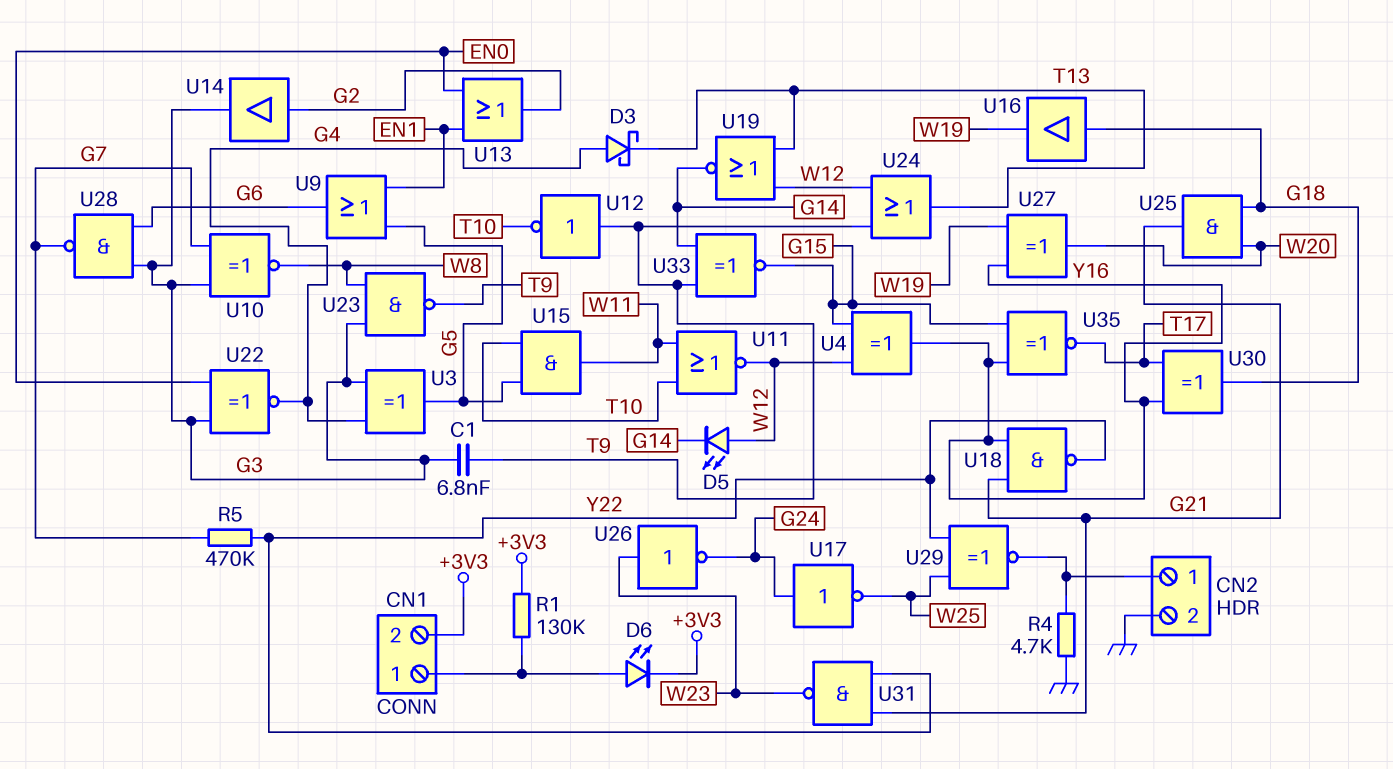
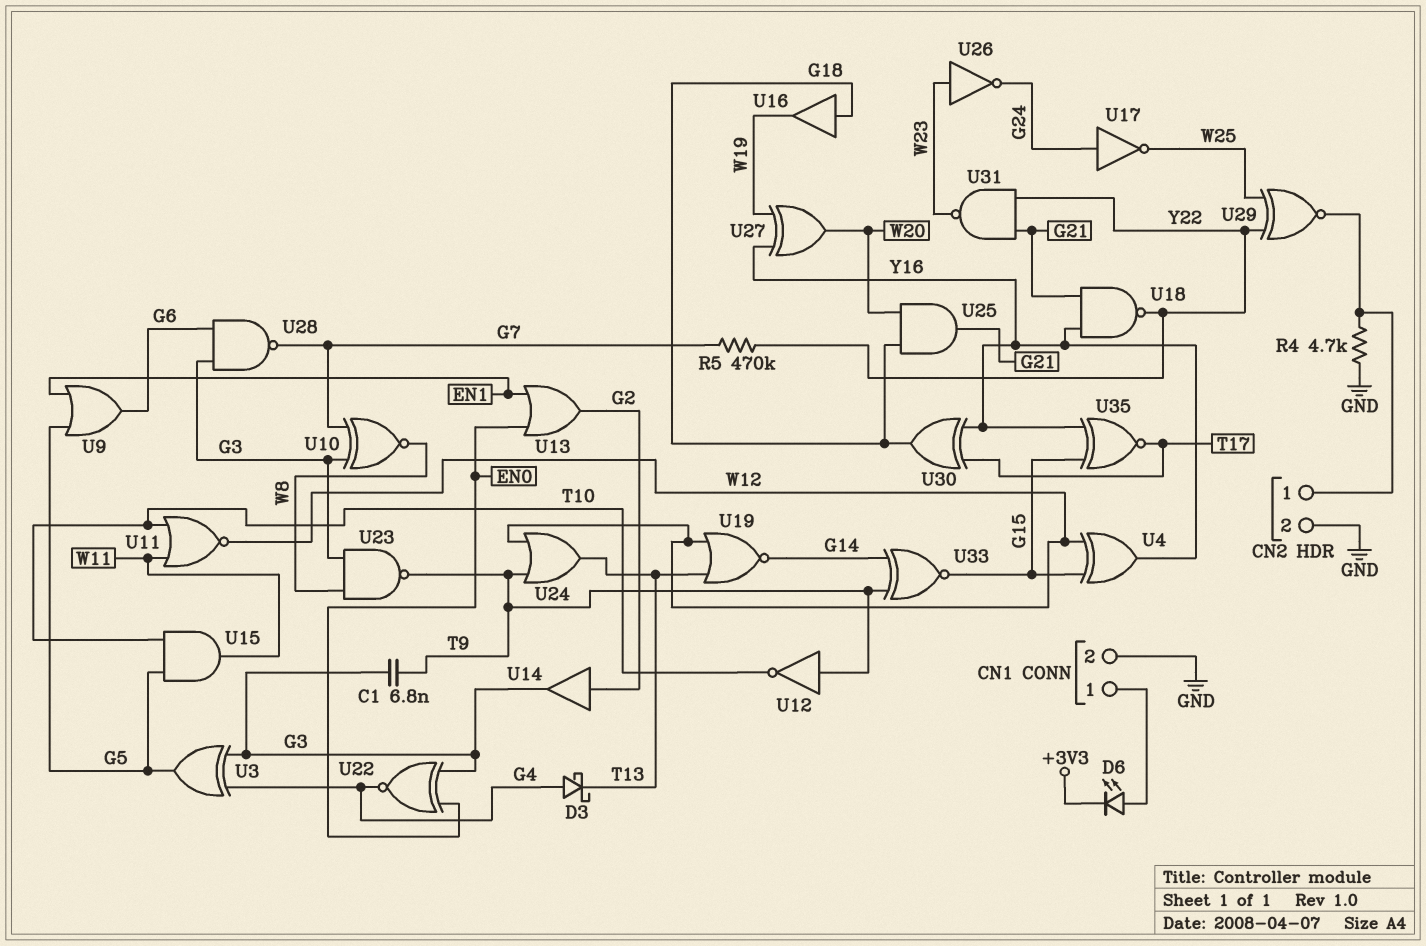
CN1 pin 2: +3V3 -> GND
D5: LED (A W12, K G14) -> none
R1: 130k (+3V3, CN1/1) -> none

